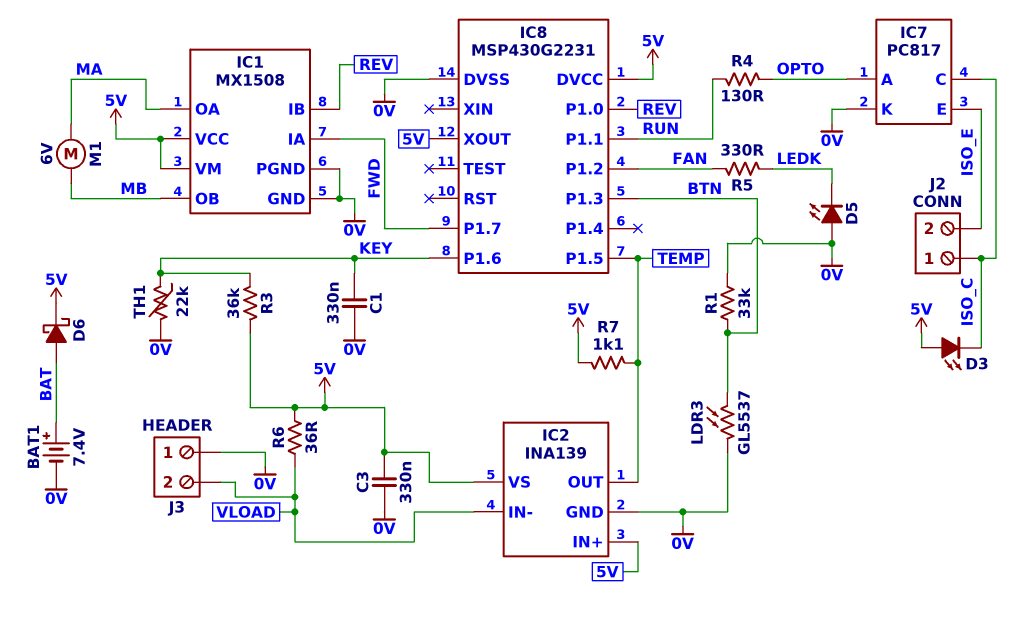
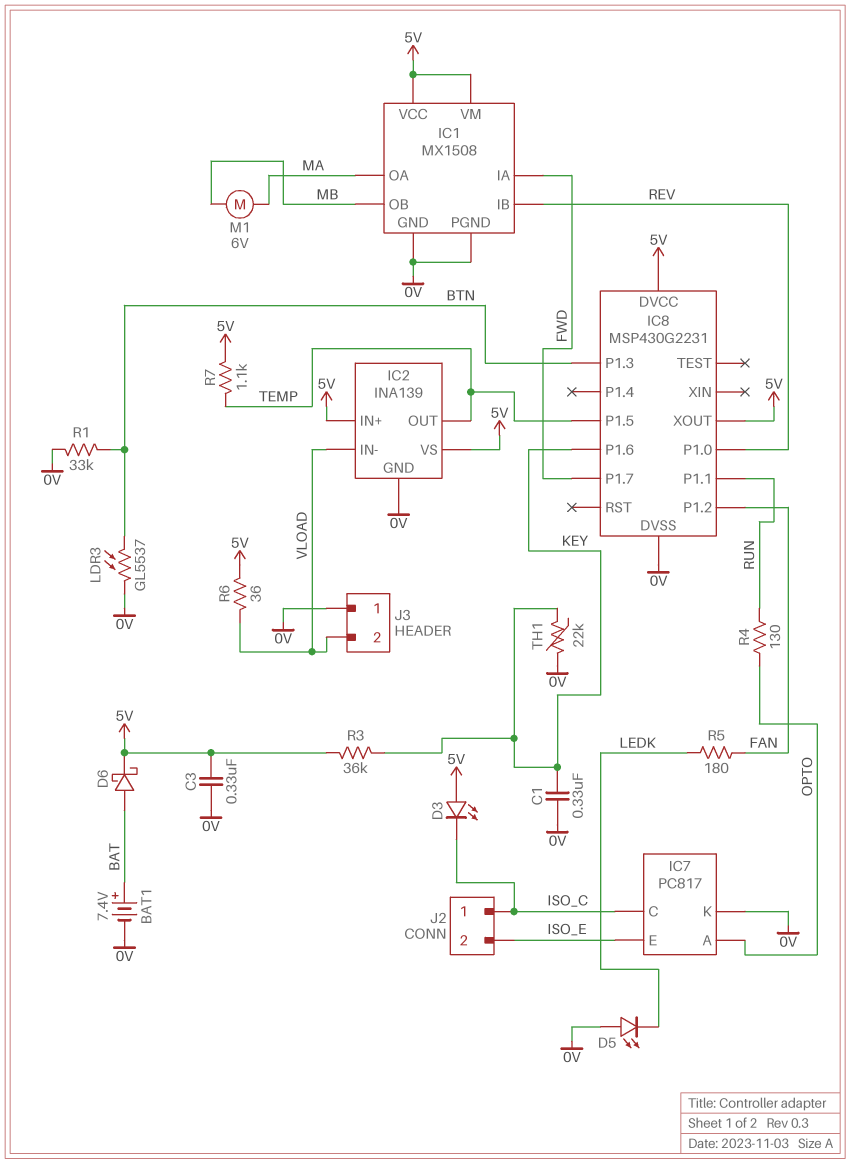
R5: 330 (FAN, LEDK) -> 180 (FAN, LEDK)

